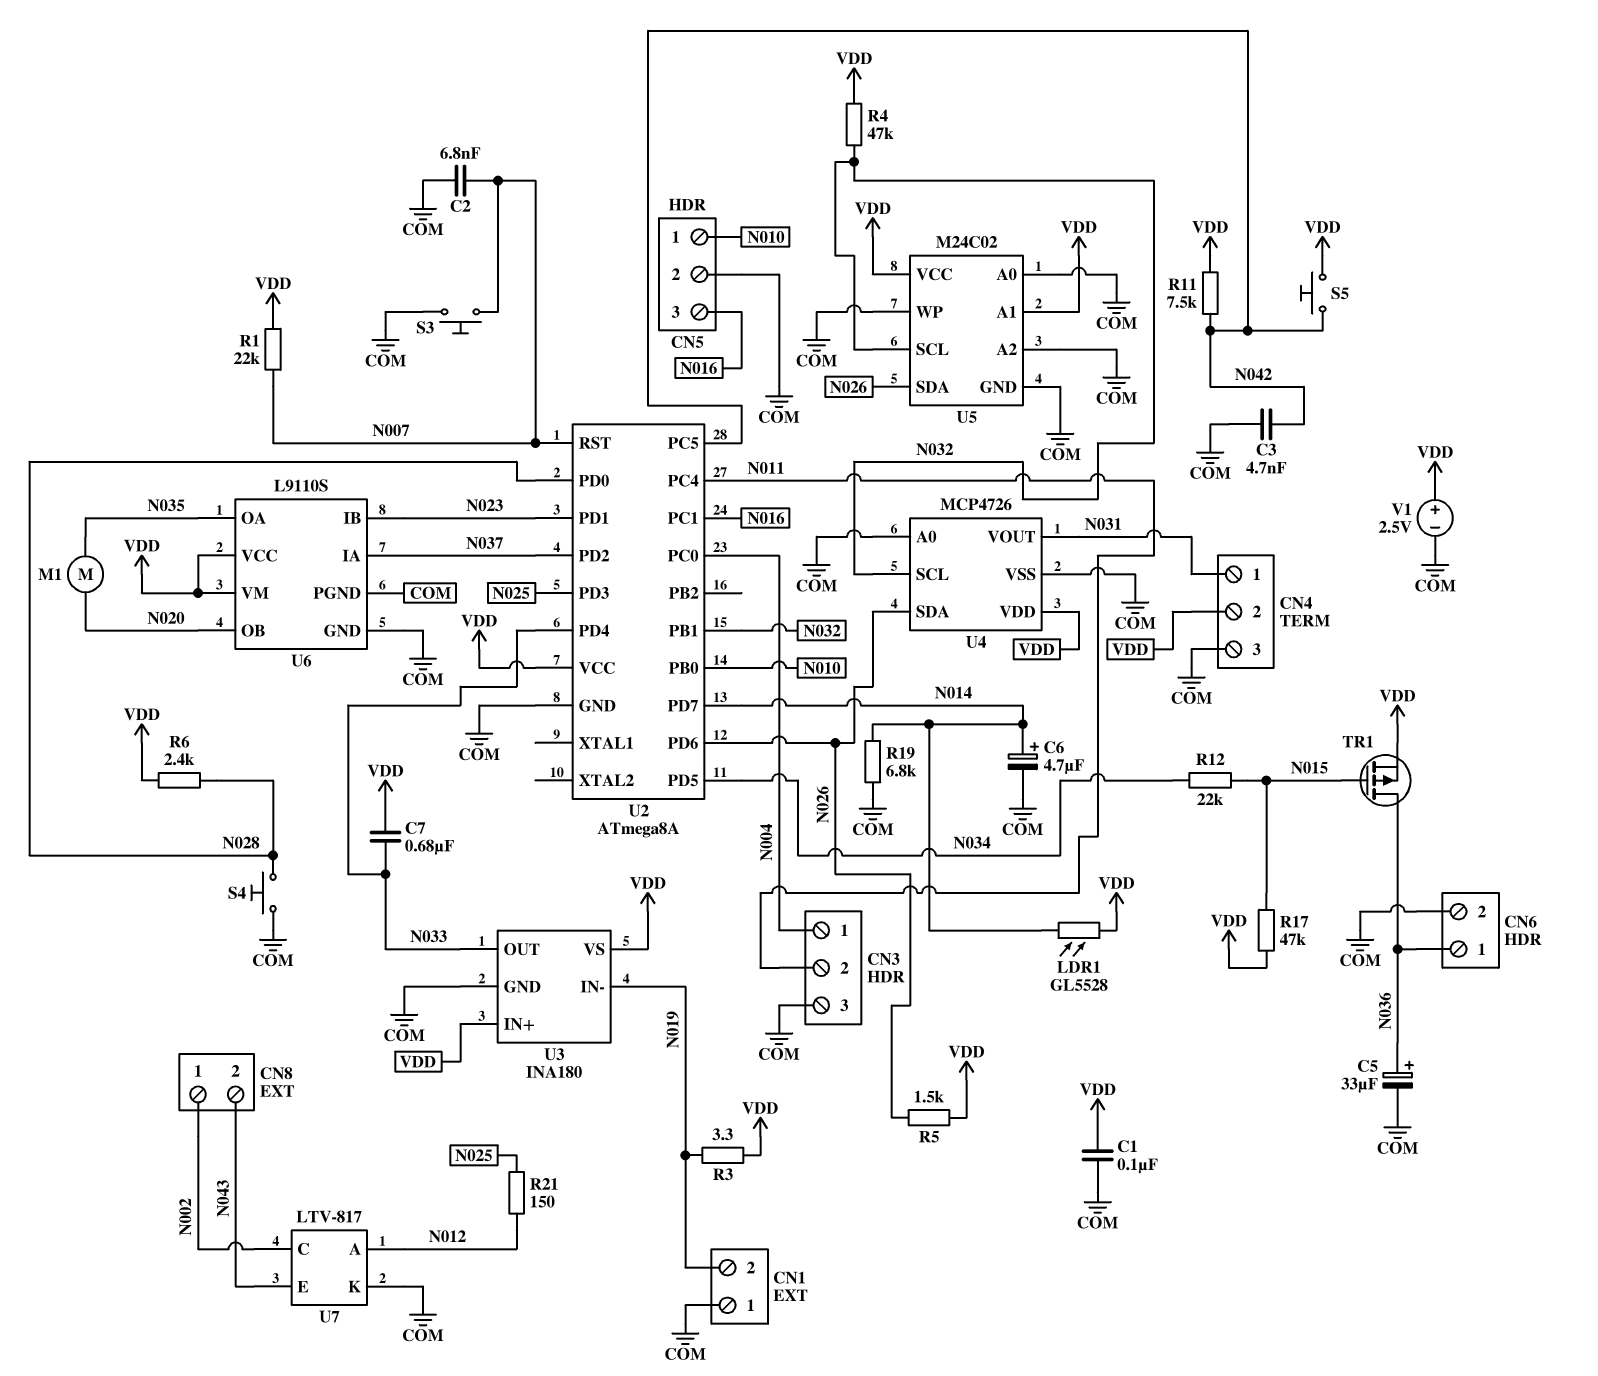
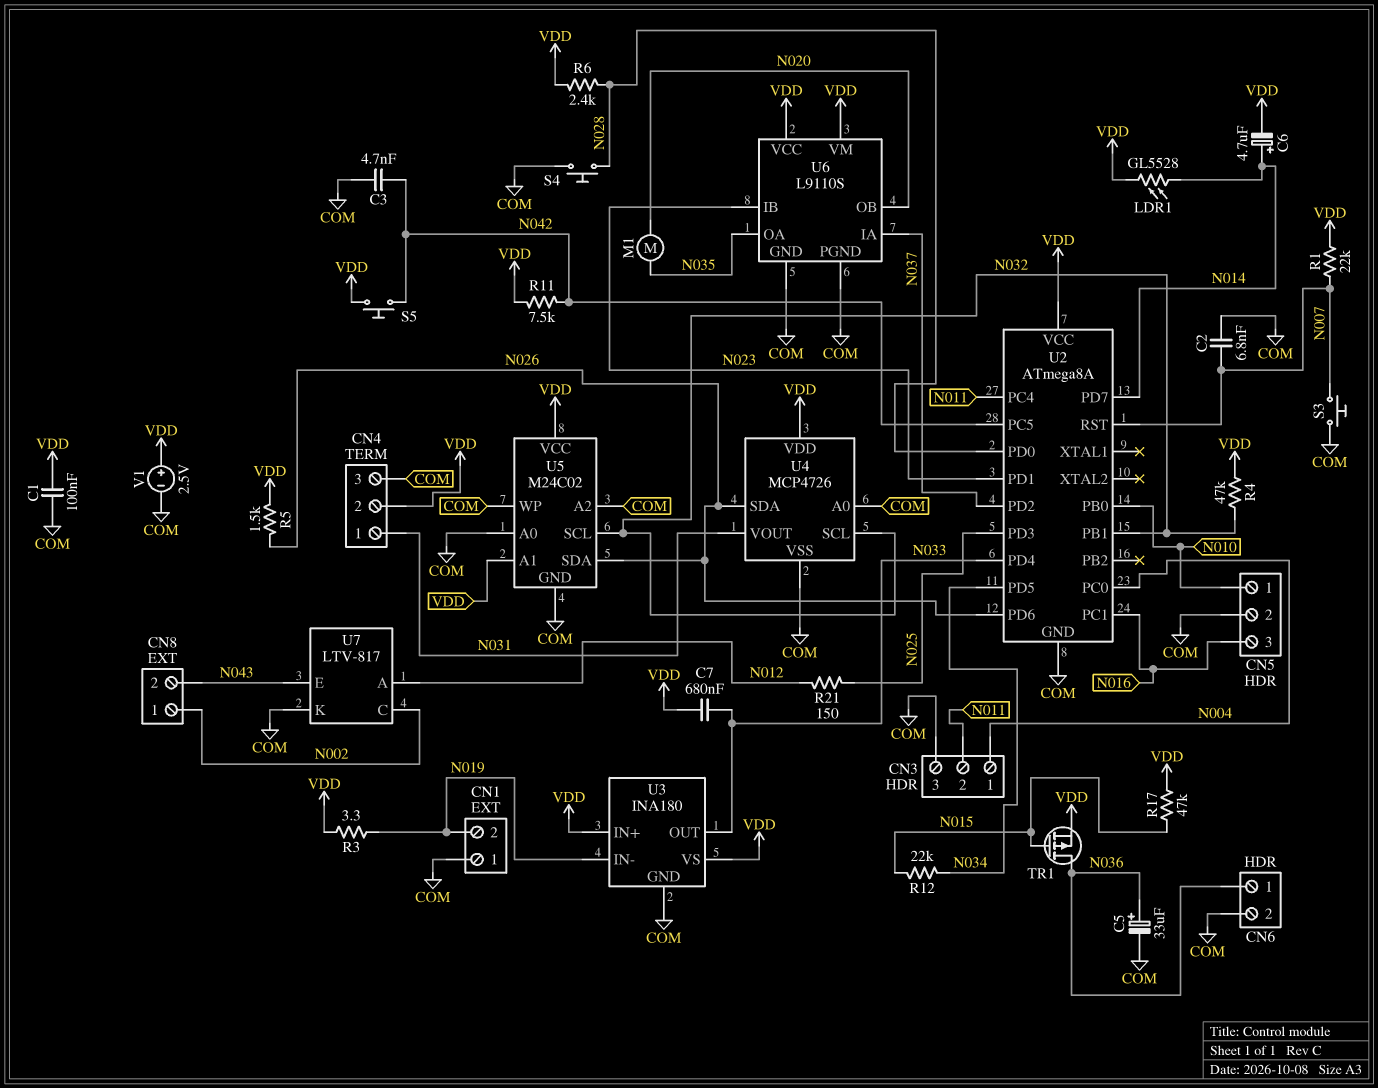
C6: 4.7uF (plus N014, minus COM) -> 4.7uF (plus N014, minus VDD)
R19: 6.8k (COM, N014) -> none

